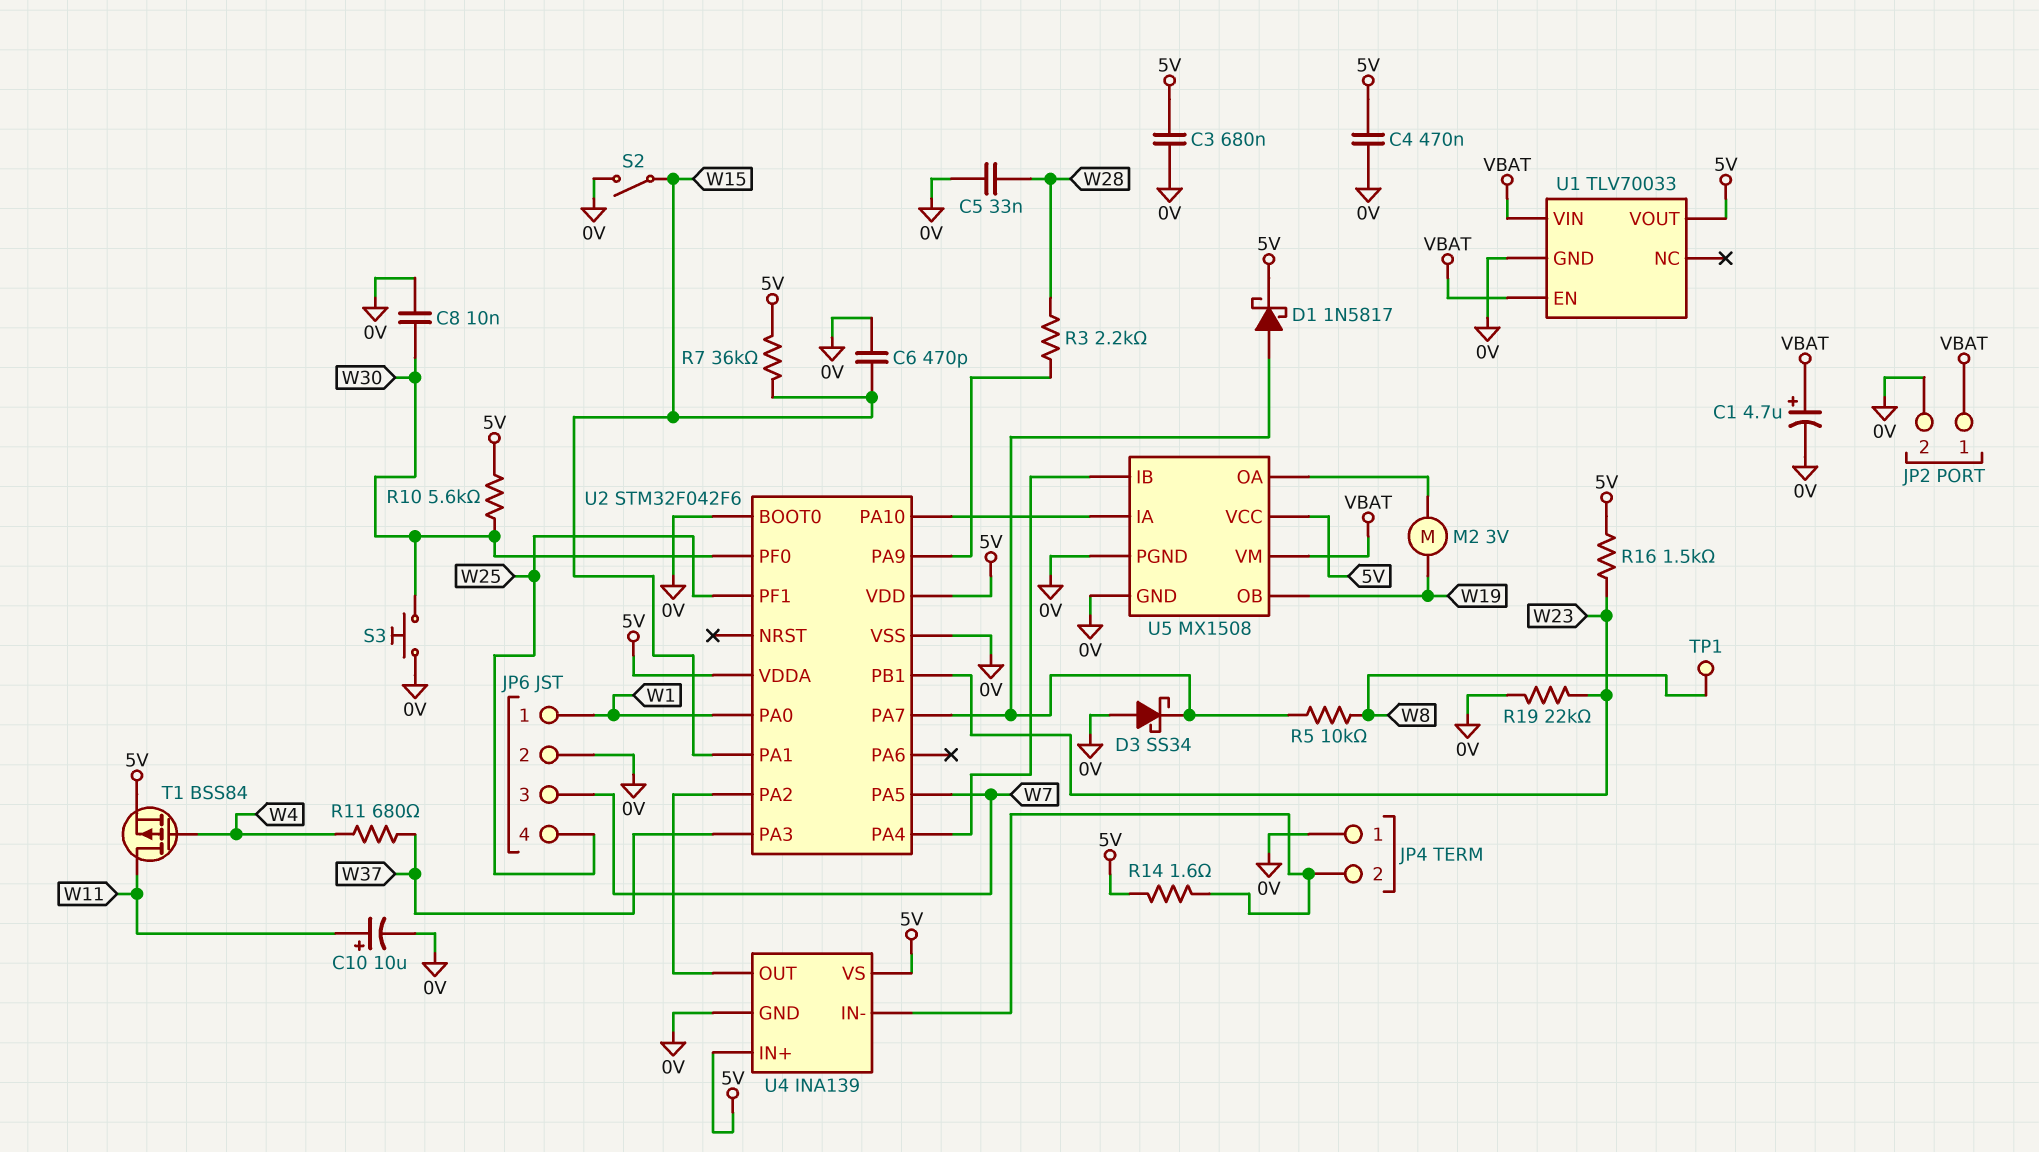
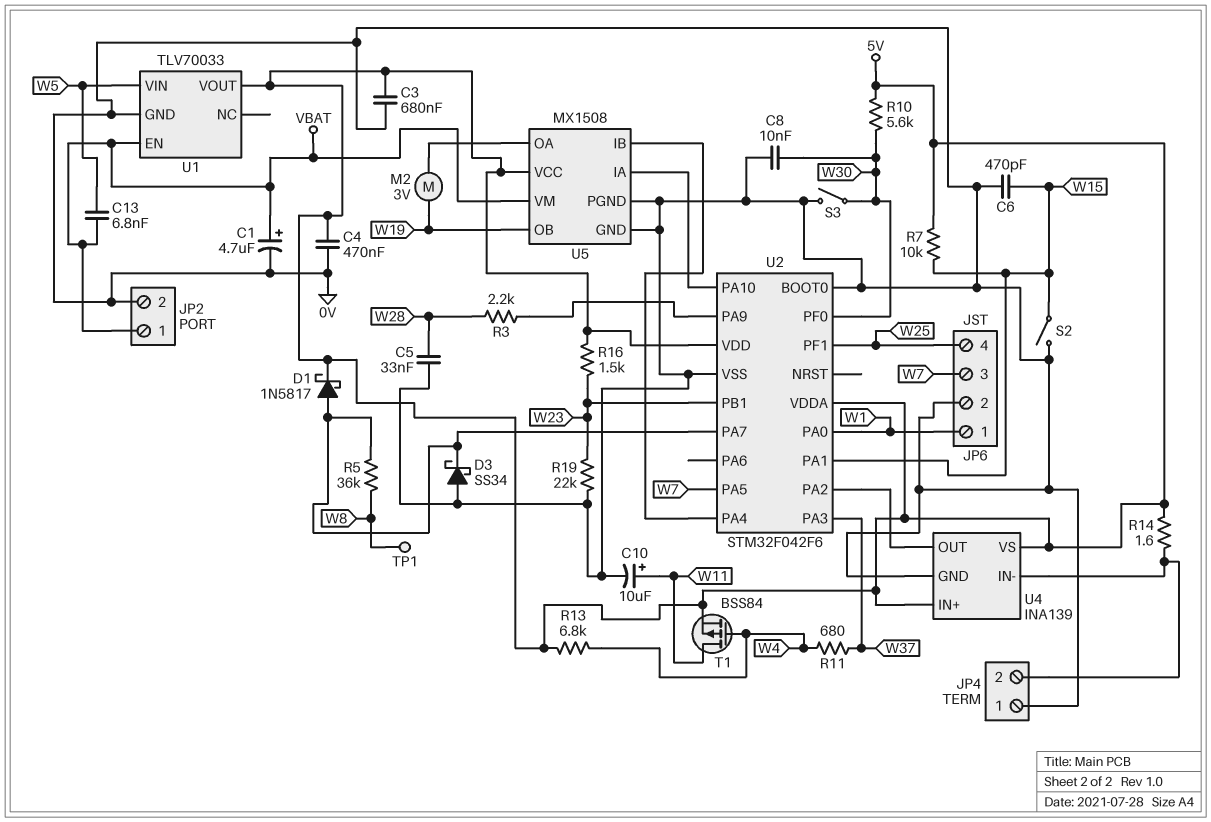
C13: none -> 6.8nF (VBAT, W5)
R5: 10k (U2/PA7, W8) -> 36k (U2/PA7, W8)
R7: 36k (5V, W15) -> 10k (5V, W15)
R13: none -> 6.8k (5V, W4)
S3: button (0V, W30) -> switch (0V, W30)
U1 pin VIN: VBAT -> W5

